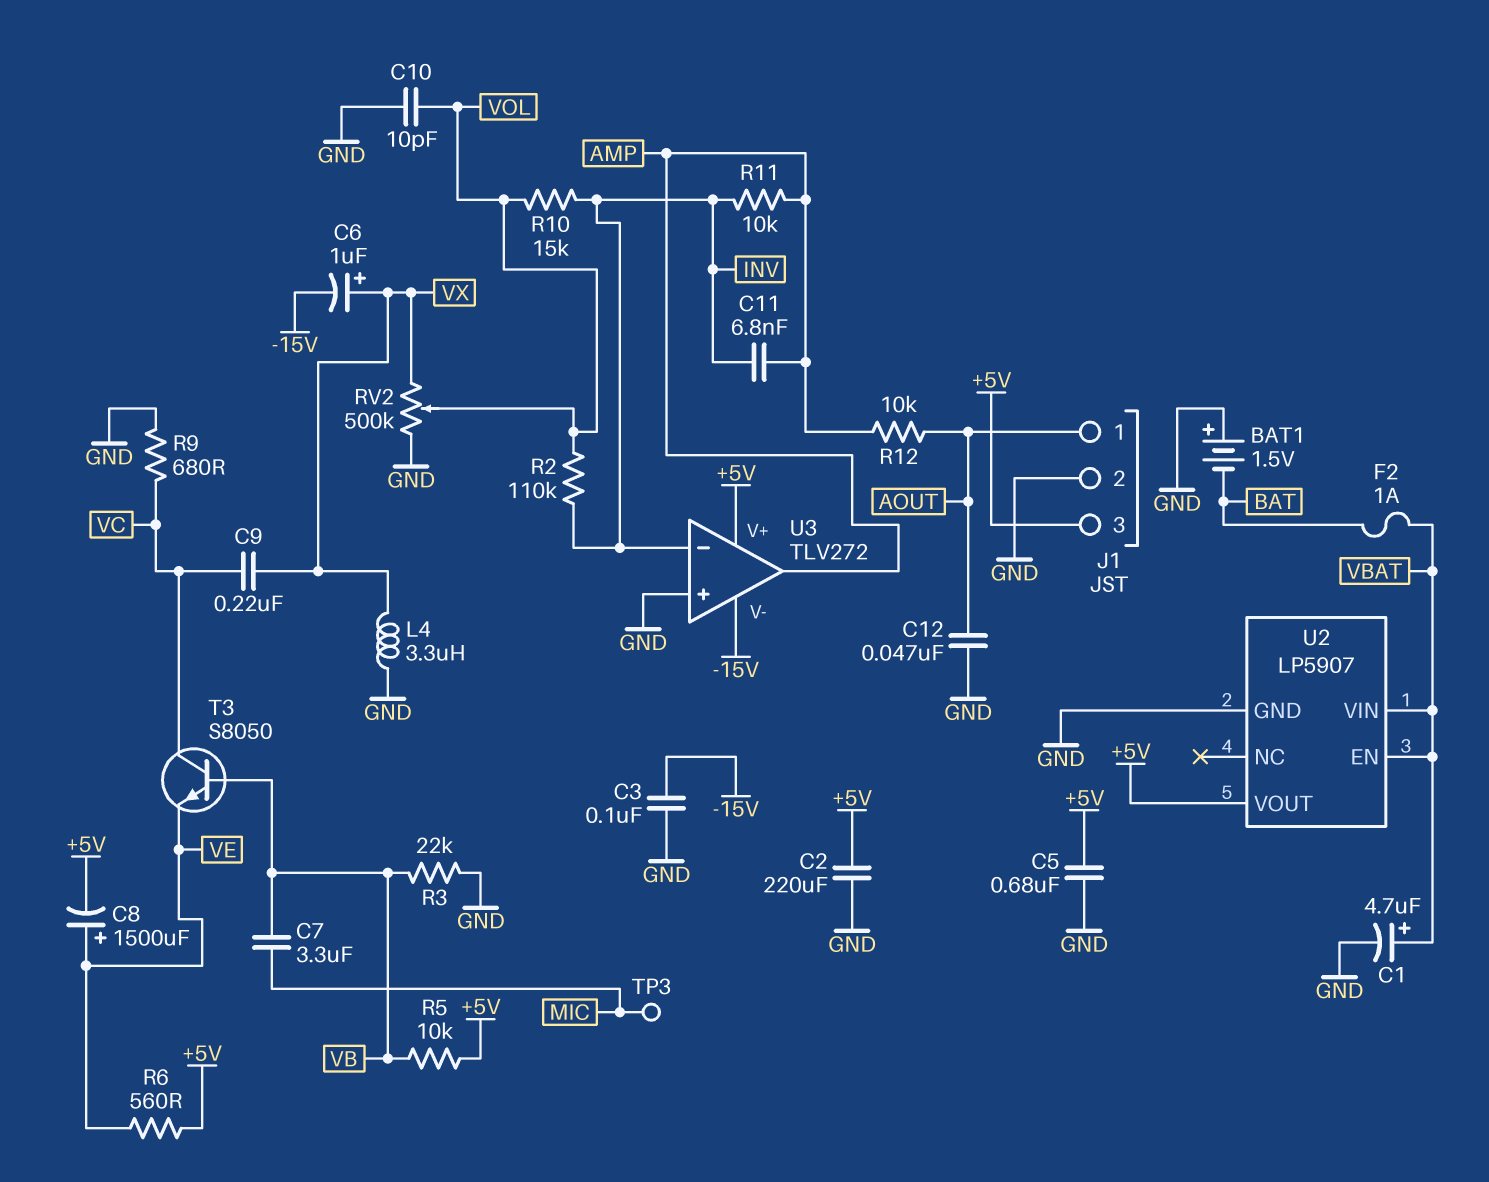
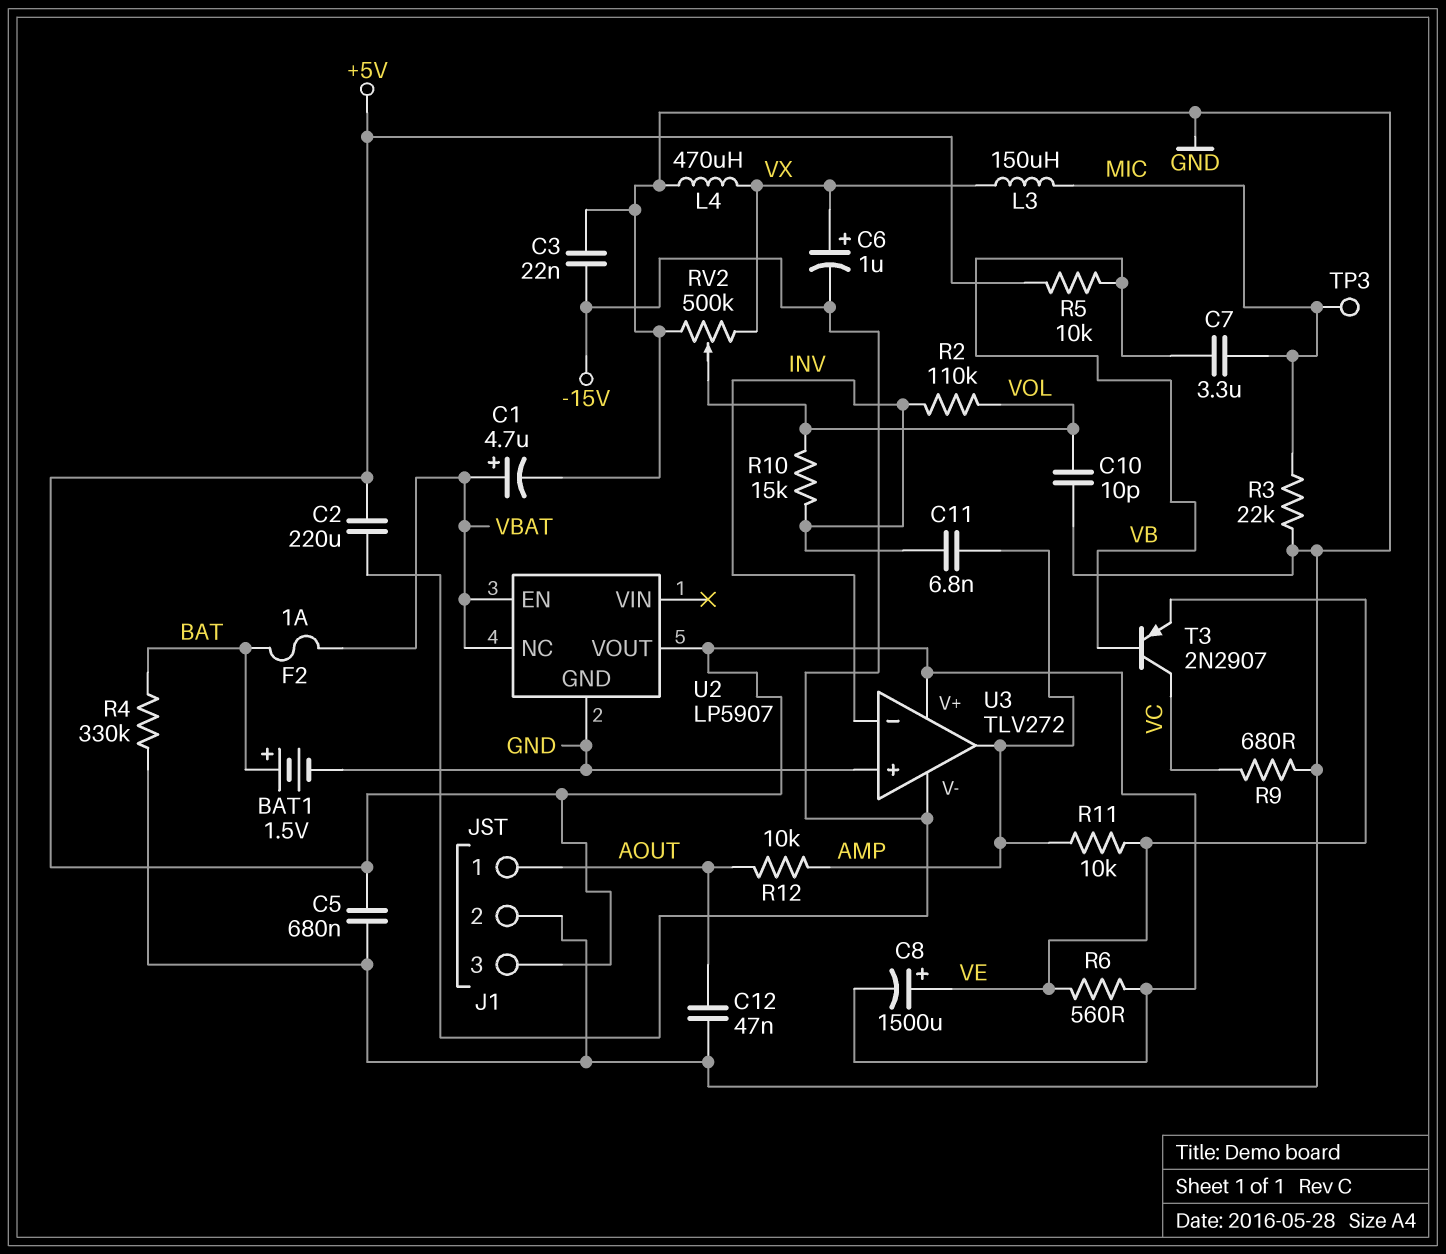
BAT1: 1.5V (plus GND, minus BAT) -> 1.5V (plus BAT, minus GND)
C2: 220uF (+5V, GND) -> 220uF (+5V, -15V)
C3: 100nF (-15V, GND) -> 22nF (-15V, GND)
C9: 220nF (VC, VX) -> none
L3: none -> 150uH (MIC, VX)
L4: 3.3uH (GND, VX) -> 470uH (GND, VX)
R3: 22k (GND, VB) -> 22k (GND, MIC)
R4: none -> 330k (BAT, GND)
R11: 10k (AMP, INV) -> 10k (AMP, VE)
T3: NPN S8050 (B VB, C VC, E VE) -> PNP 2N2907 (B VB, C VC, E VE)
U2 pin NC: none -> VBAT
U2 pin VIN: VBAT -> none

